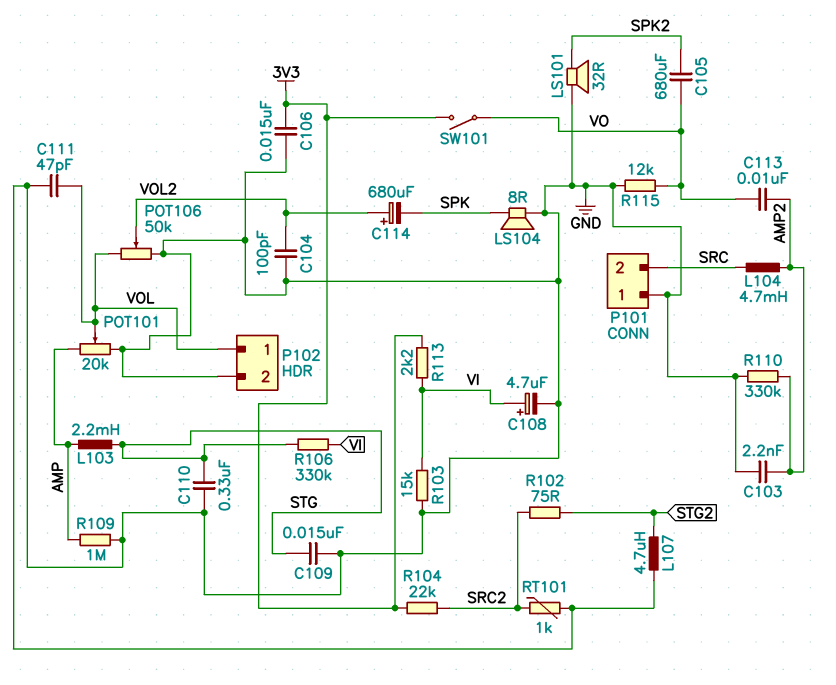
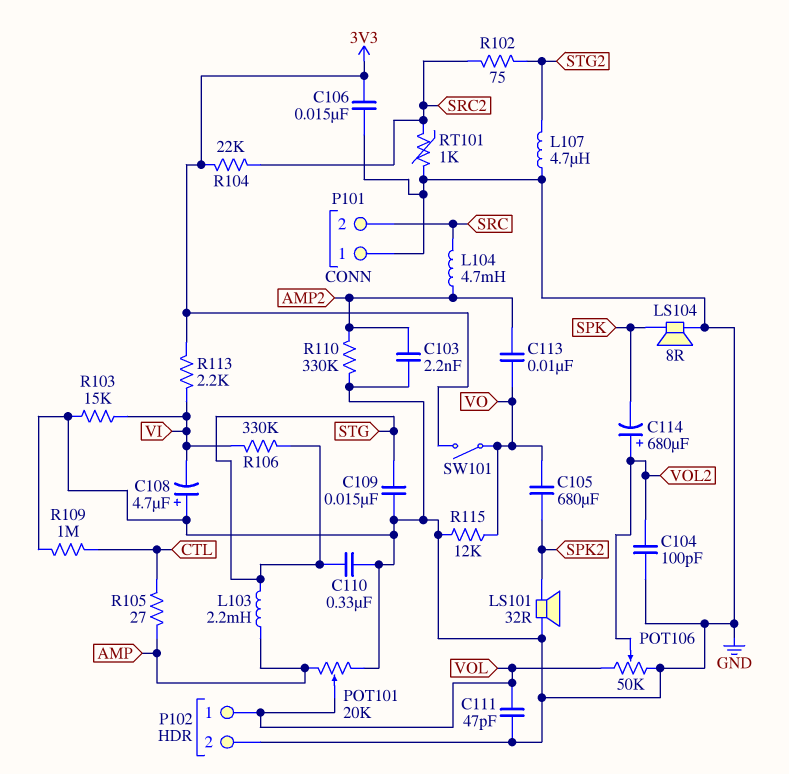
C108: 4.7uF (plus VI, minus GND) -> 4.7uF (plus GND, minus VI)
R105: none -> 27 (AMP, CTL)
R109: 1M (AMP, GND) -> 1M (CTL, GND)

